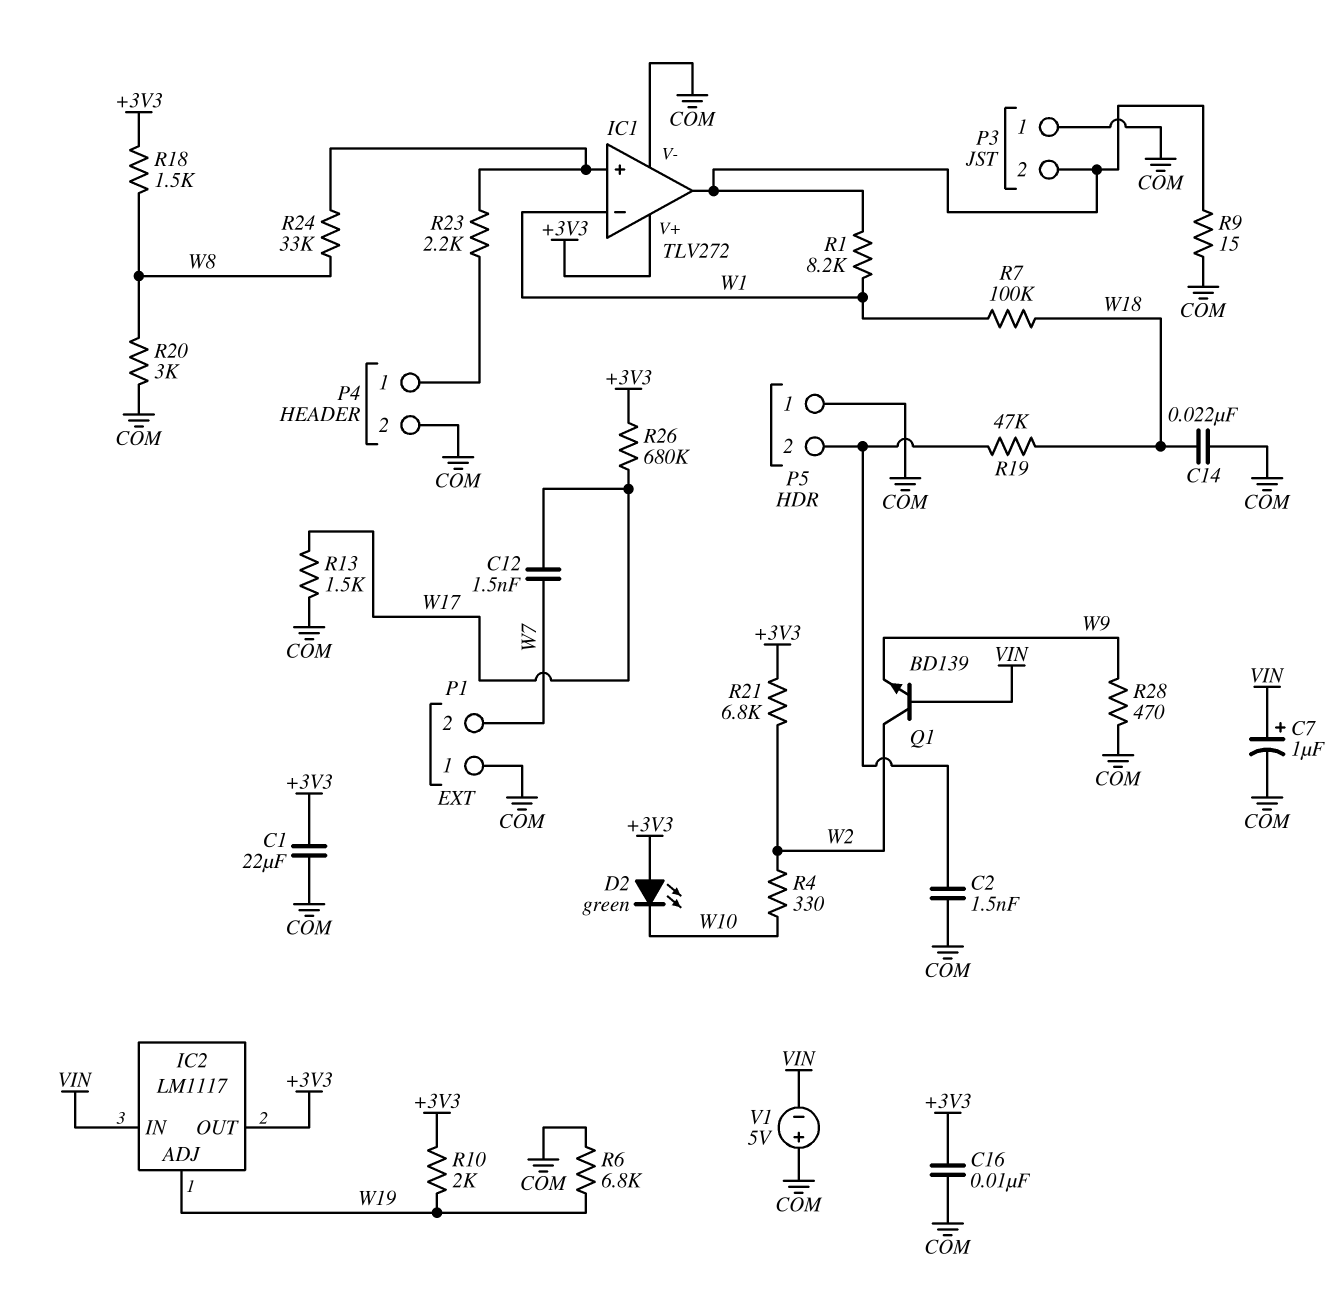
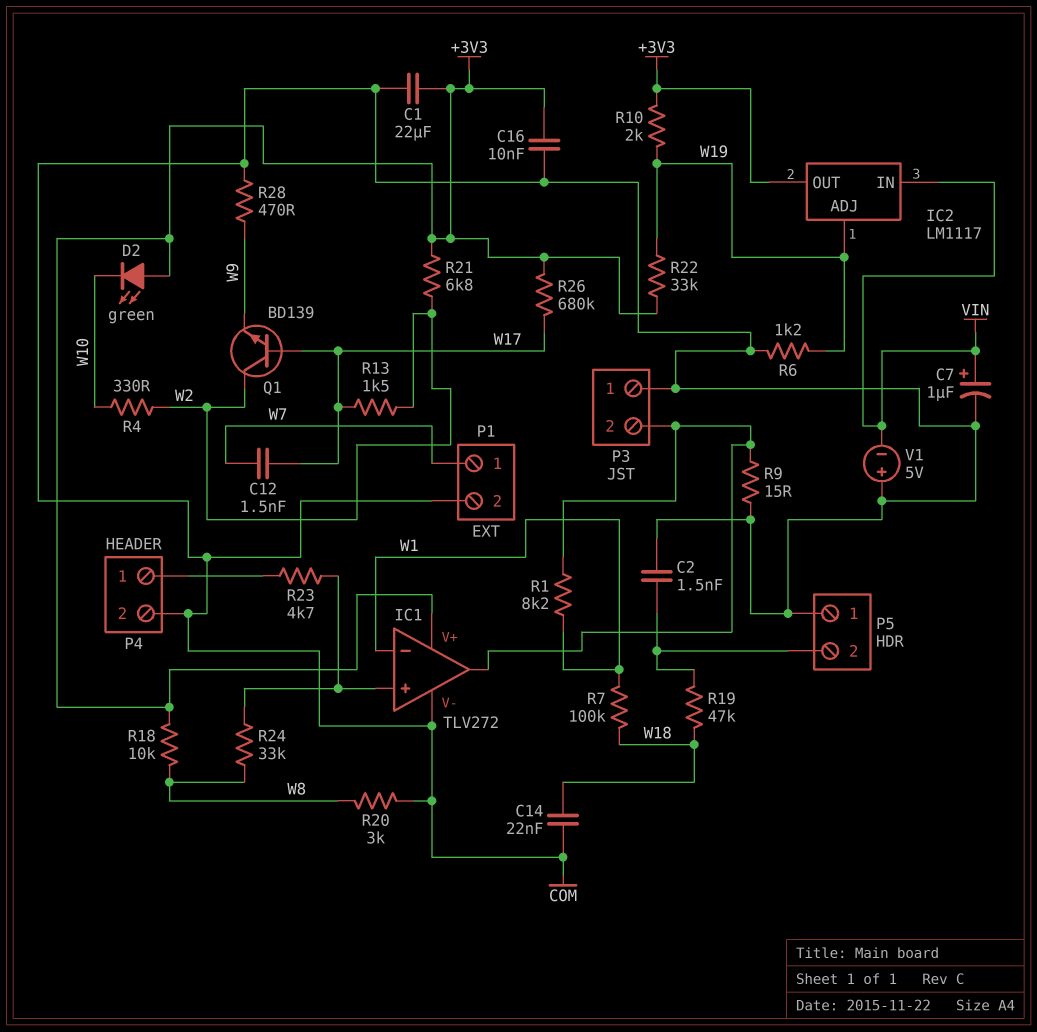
P1 pin 1: COM -> W7
P1 pin 2: W7 -> COM
Q1: NPN BD139 (B VIN, C W2, E W9) -> NPN BD139 (B W17, C W2, E W9)
R6: 6.8k (COM, W19) -> 1.2k (COM, W19)
R13: 1.5k (COM, W17) -> 1.5k (W2, W17)
R18: 1.5k (+3V3, W8) -> 10k (+3V3, W8)
R22: none -> 33k (+3V3, W19)
R23: 2.2k (IC1/in+, P4/1) -> 4.7k (IC1/in+, P4/1)

